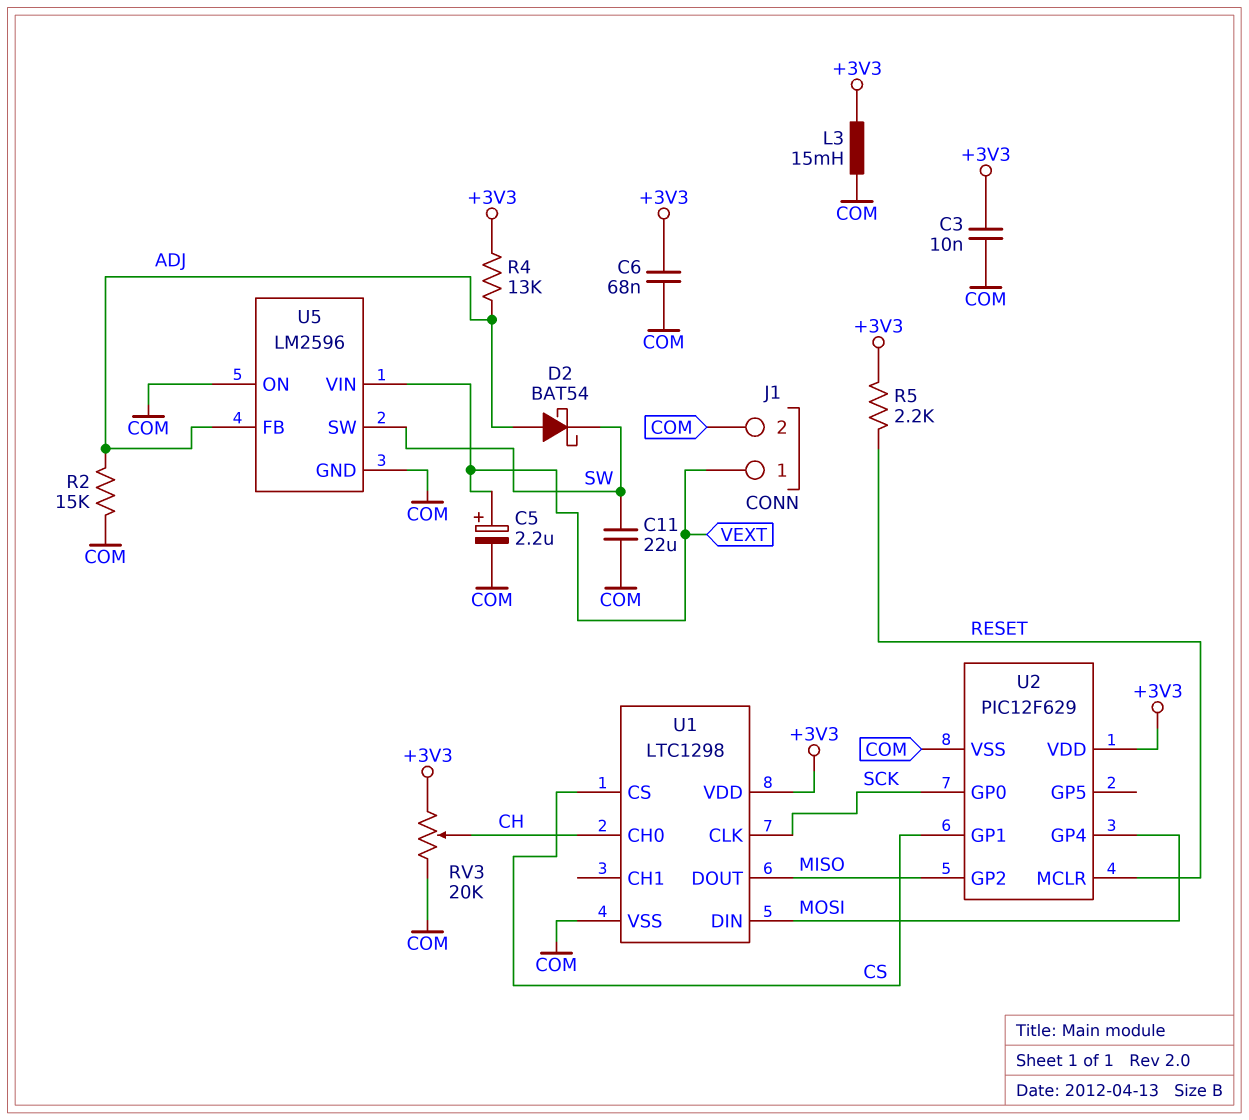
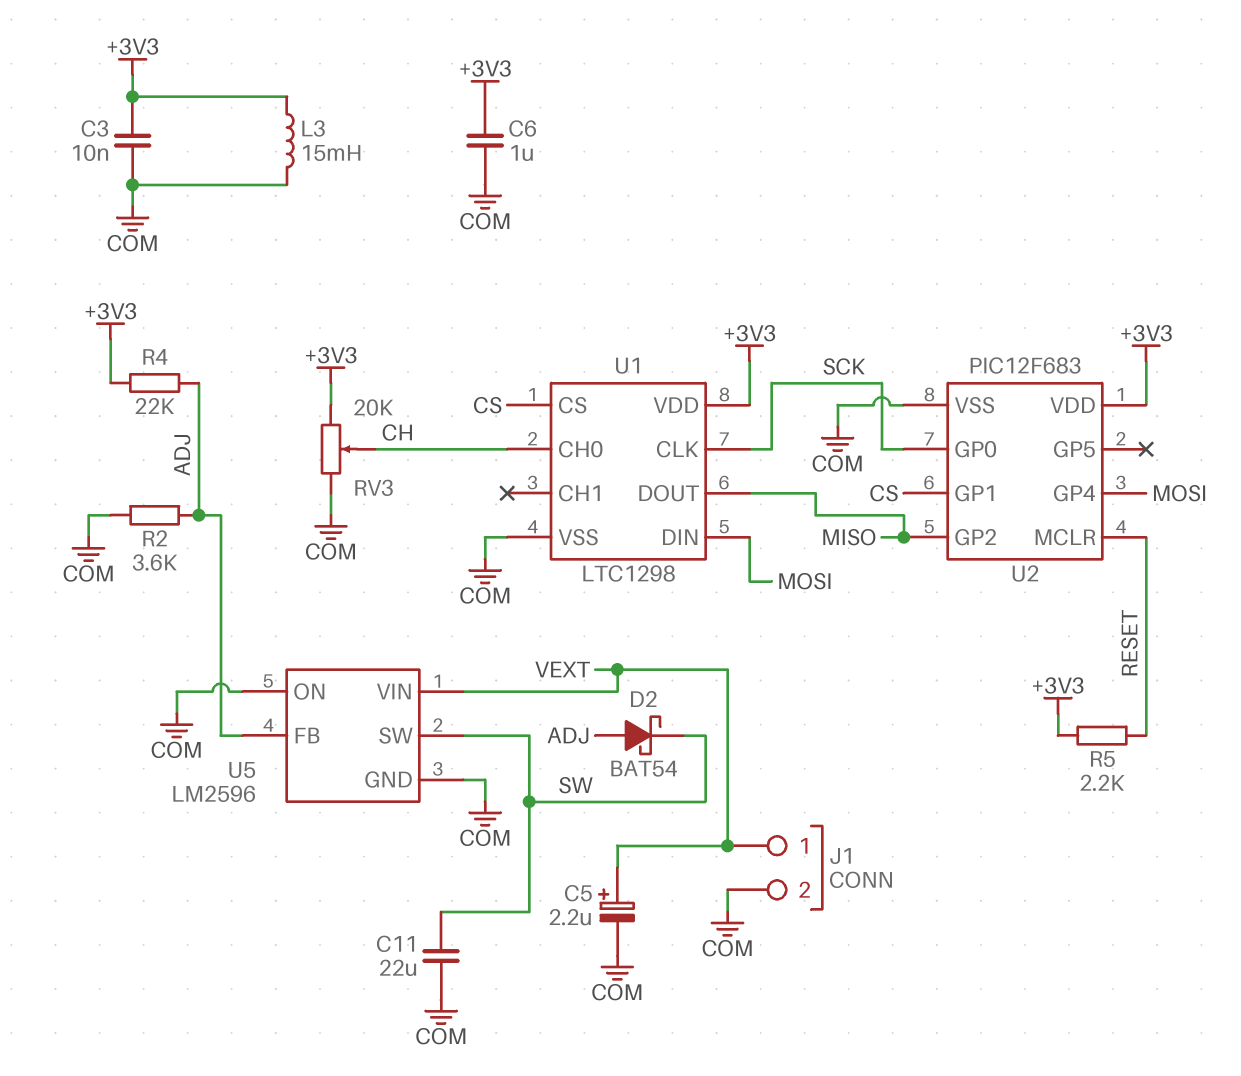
C6: 68nF (+3V3, COM) -> 1uF (+3V3, COM)
R2: 15k (ADJ, COM) -> 3.6k (ADJ, COM)
R4: 13k (+3V3, ADJ) -> 22k (+3V3, ADJ)
U2: PIC12F629 -> PIC12F683

